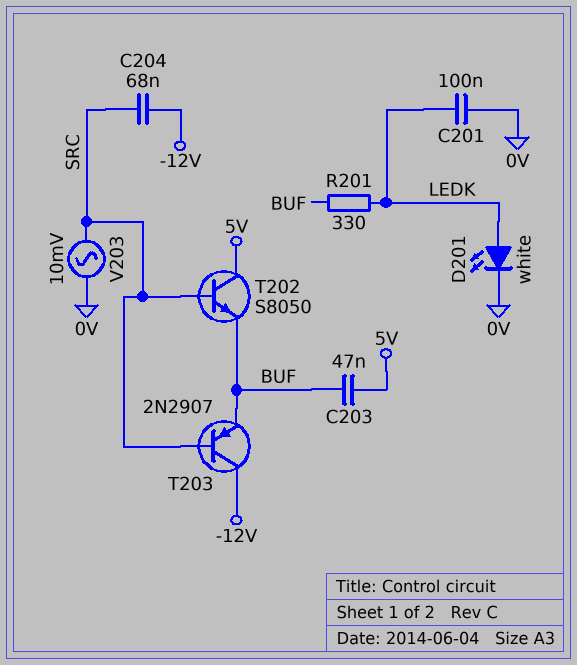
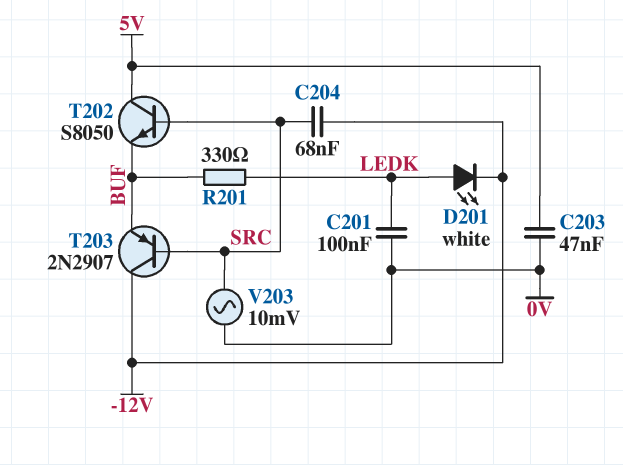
C203: 47nF (5V, BUF) -> 47nF (0V, 5V)
D201: LED white (A LEDK, K 0V) -> LED white (A LEDK, K -12V)

